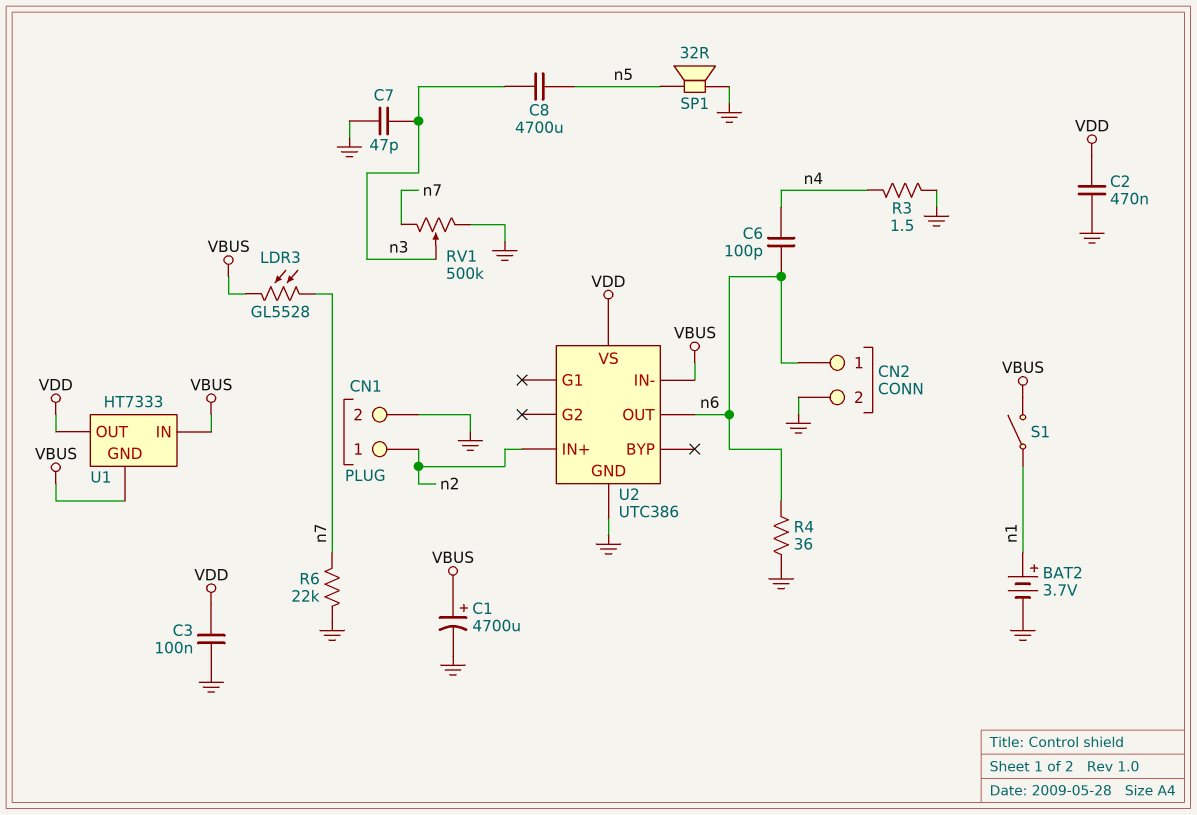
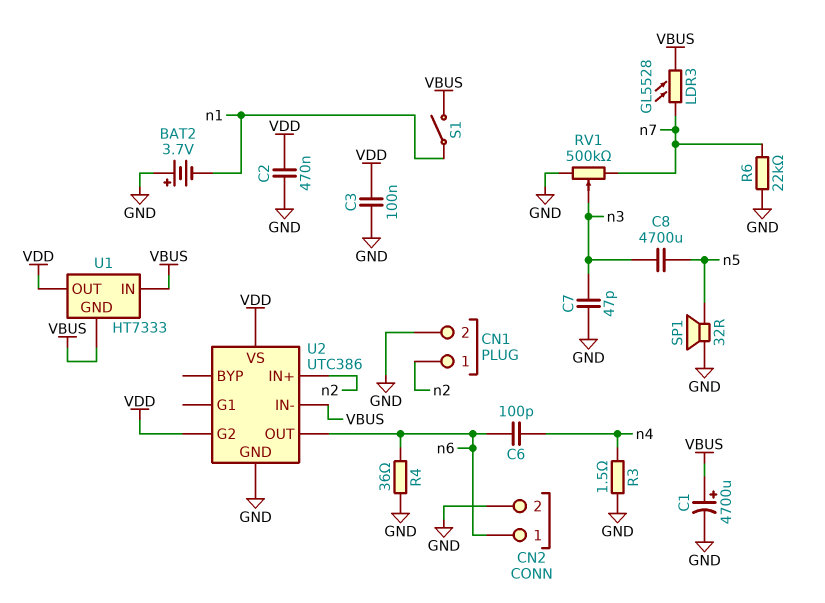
BAT2: 3.7V (plus n1, minus GND) -> 3.7V (plus GND, minus n1)
U2 pin G2: none -> VDD

